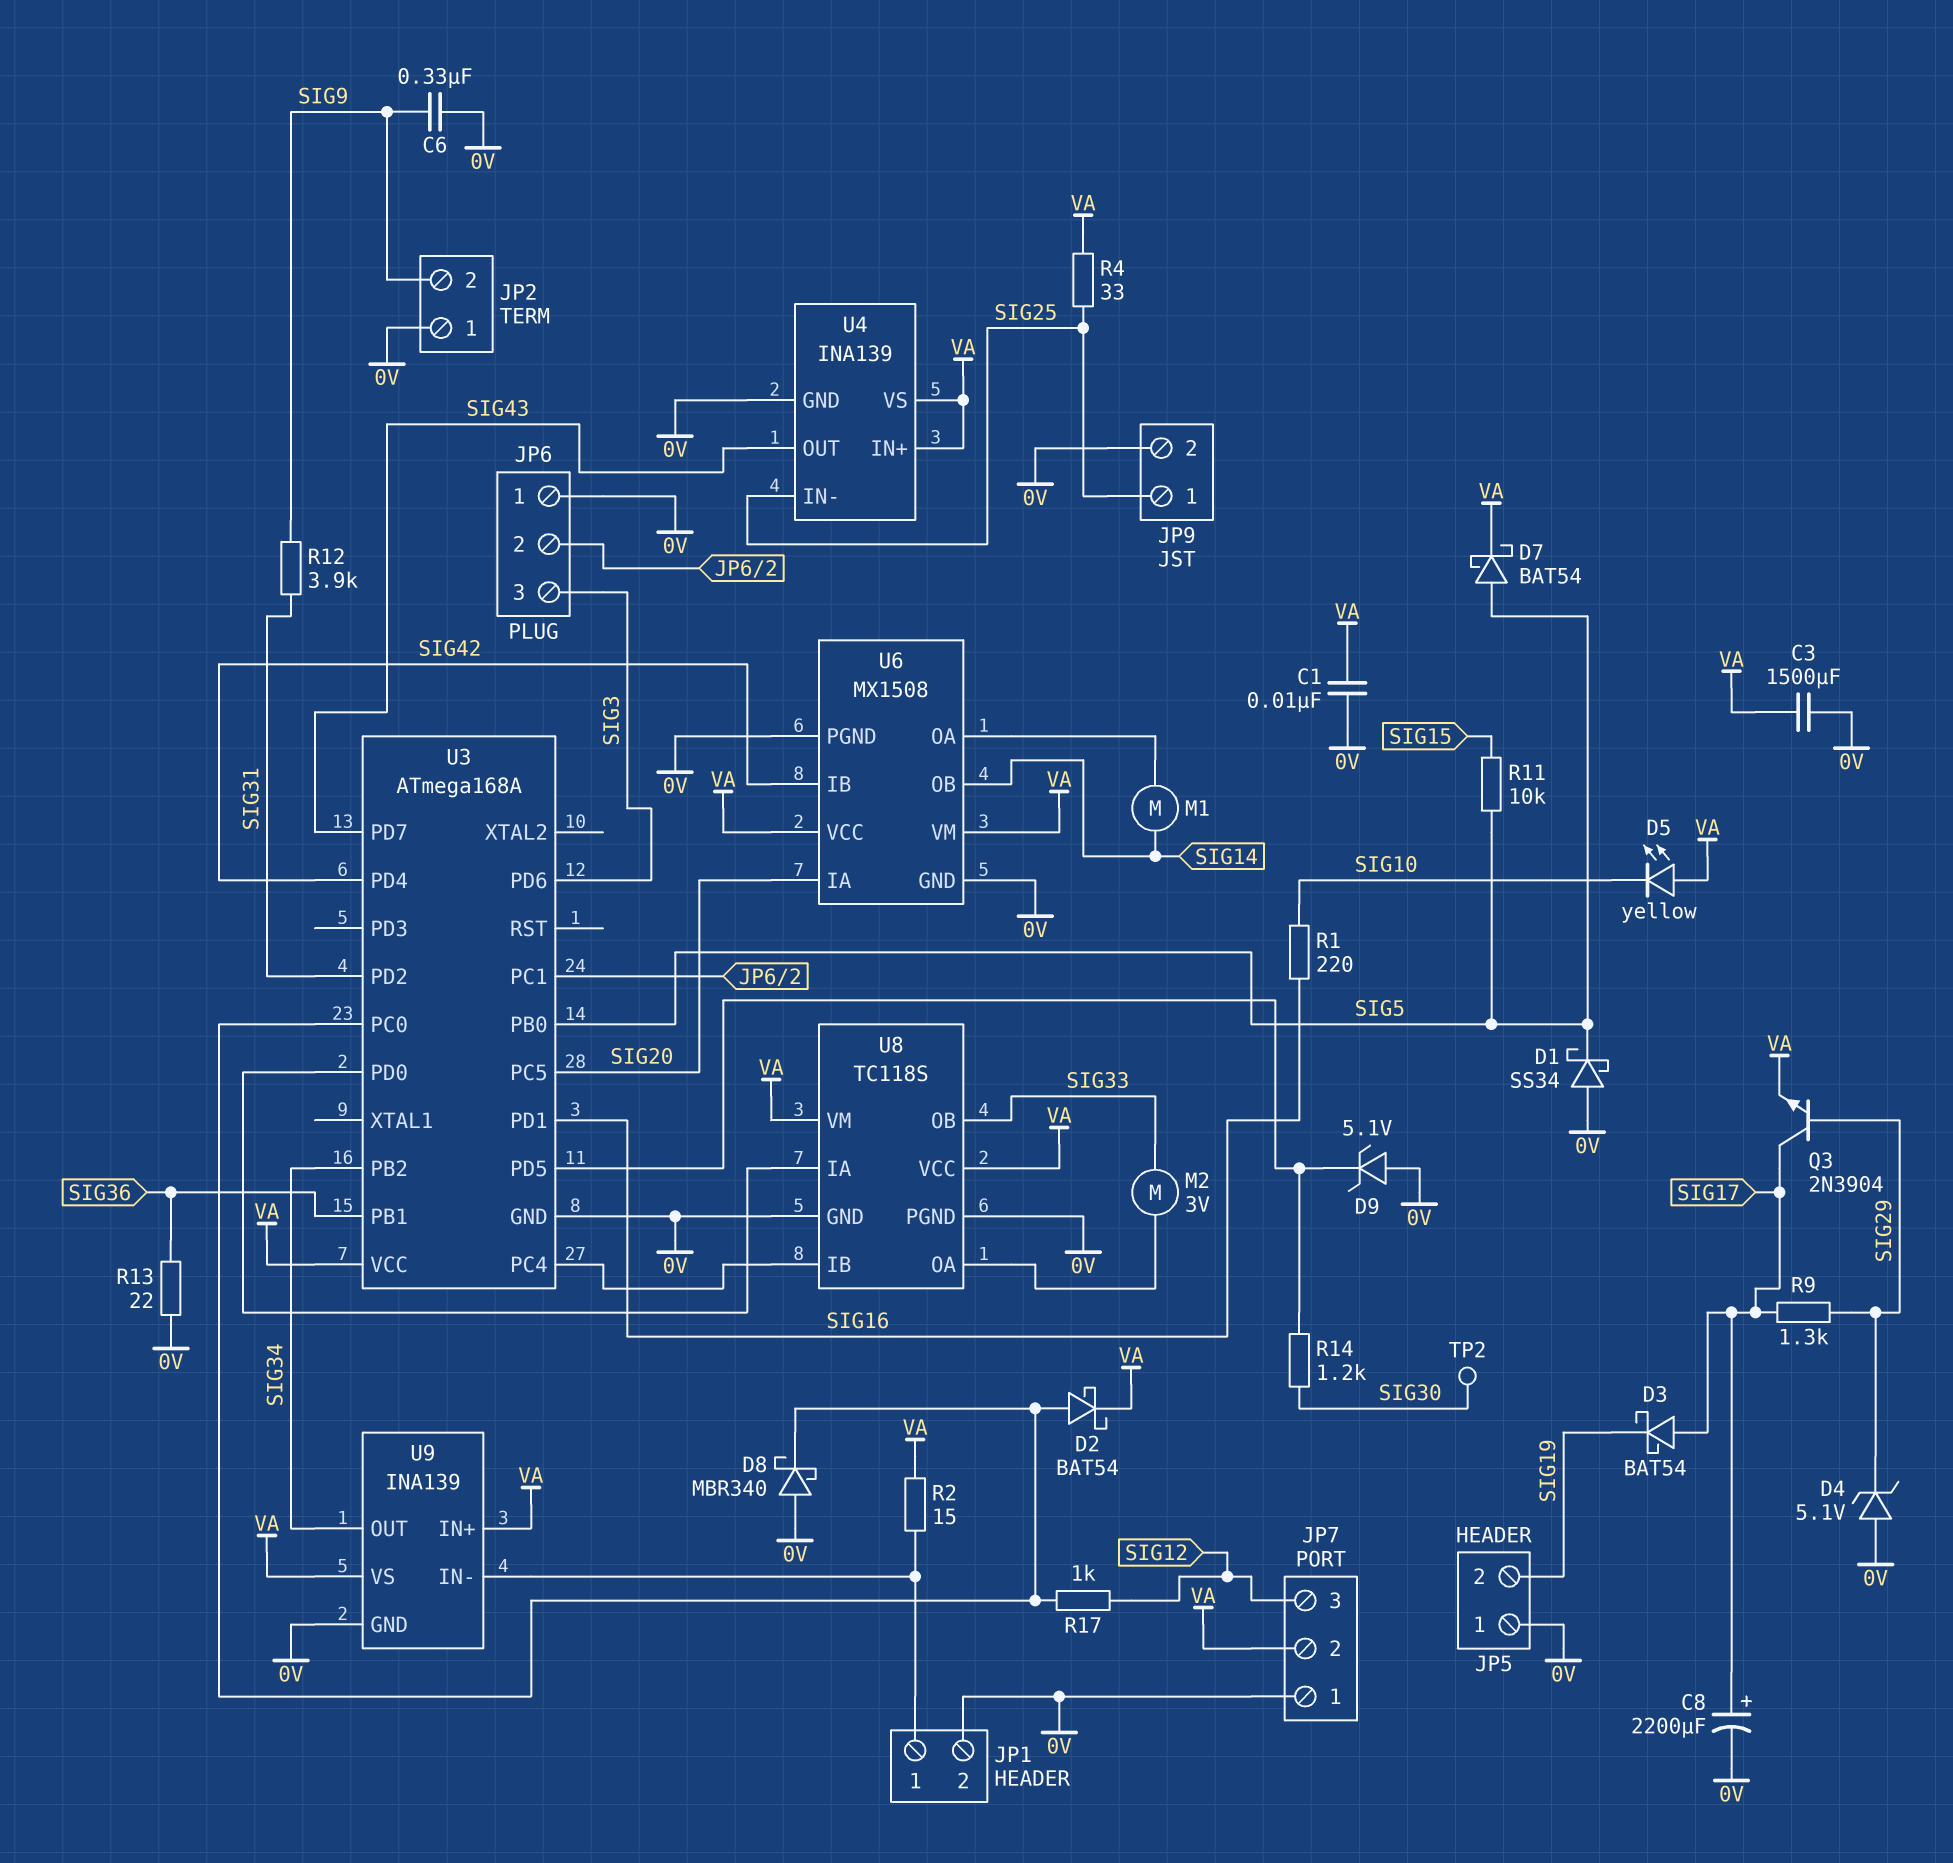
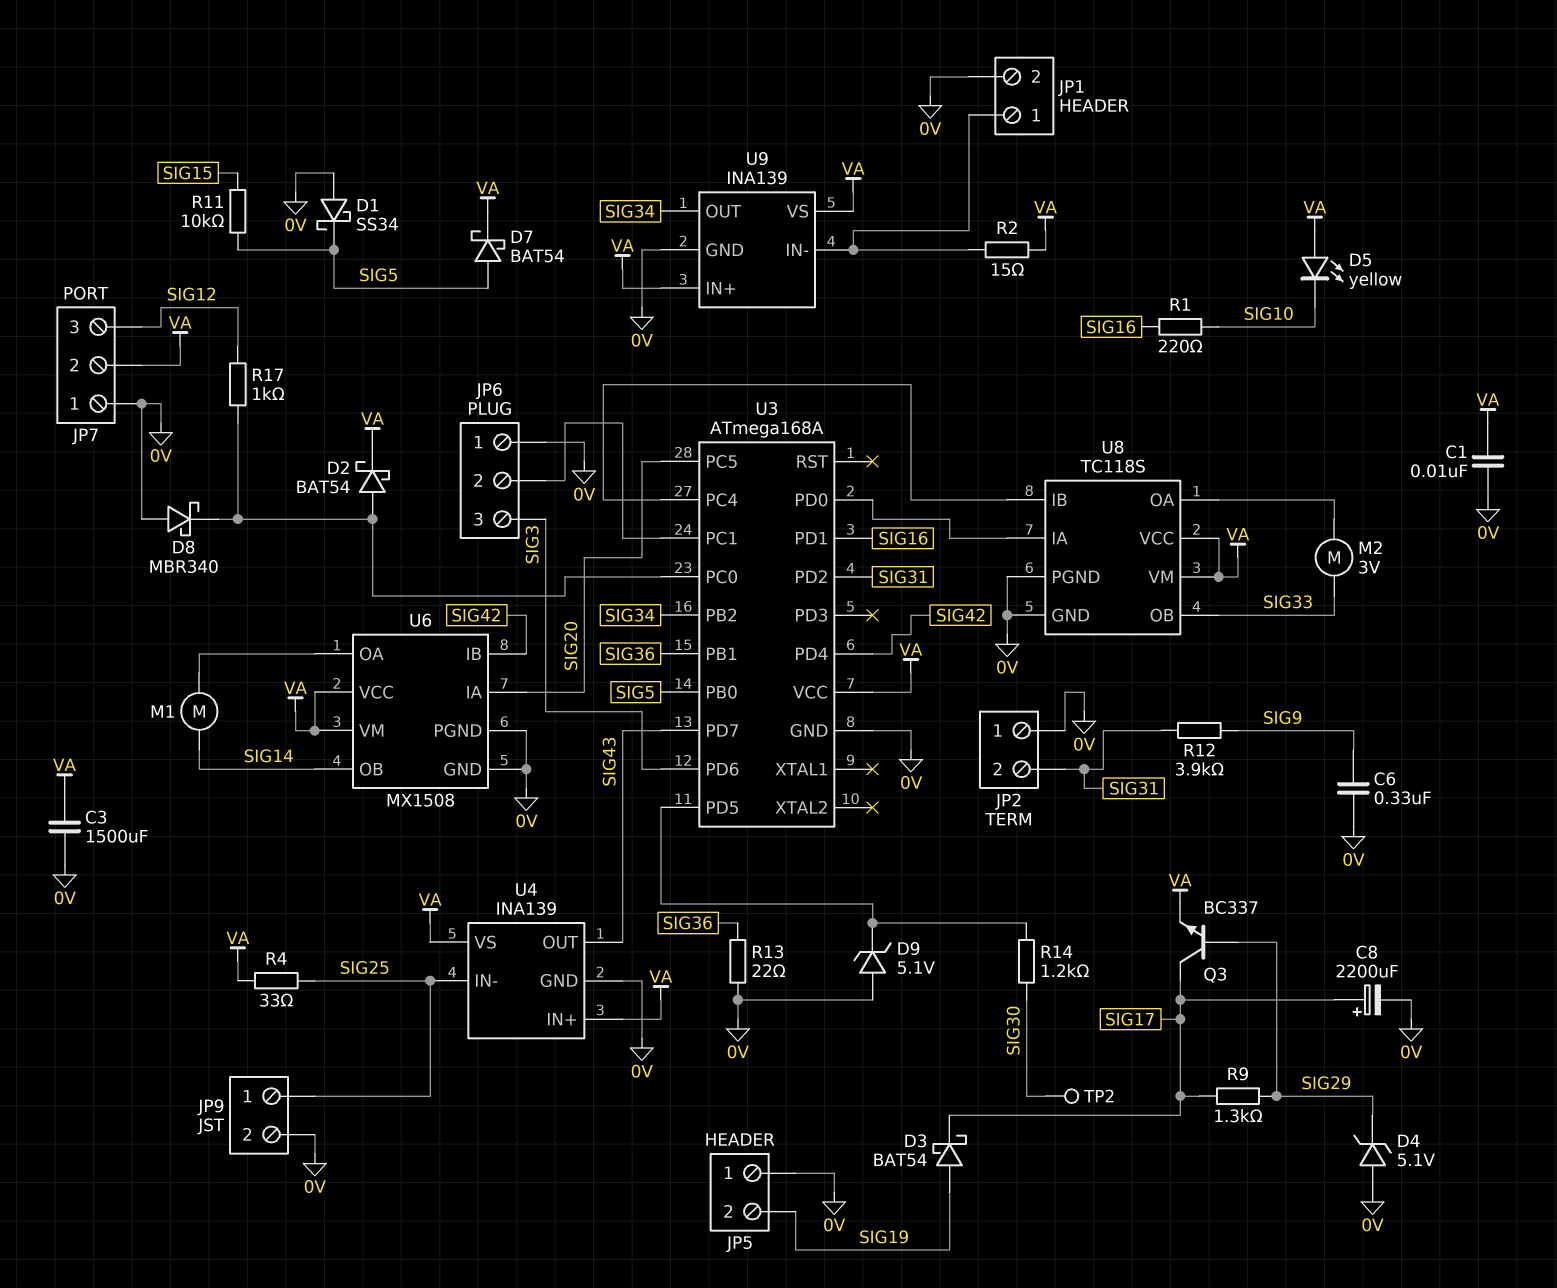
D3: schottky BAT54 (A SIG17, K SIG19) -> schottky BAT54 (A SIG19, K SIG17)
JP2 pin 2: SIG9 -> SIG31
Q3: NPN 2N3904 (B SIG29, C SIG17, E VA) -> NPN BC337 (B SIG29, C SIG17, E VA)

